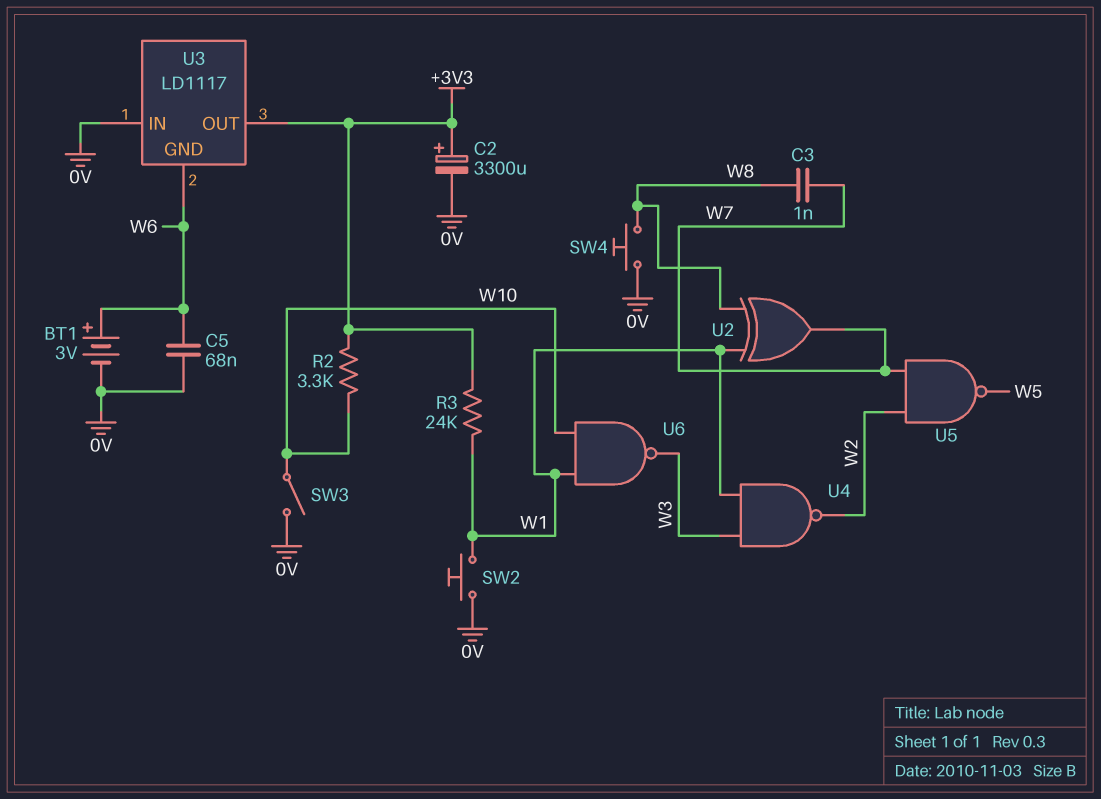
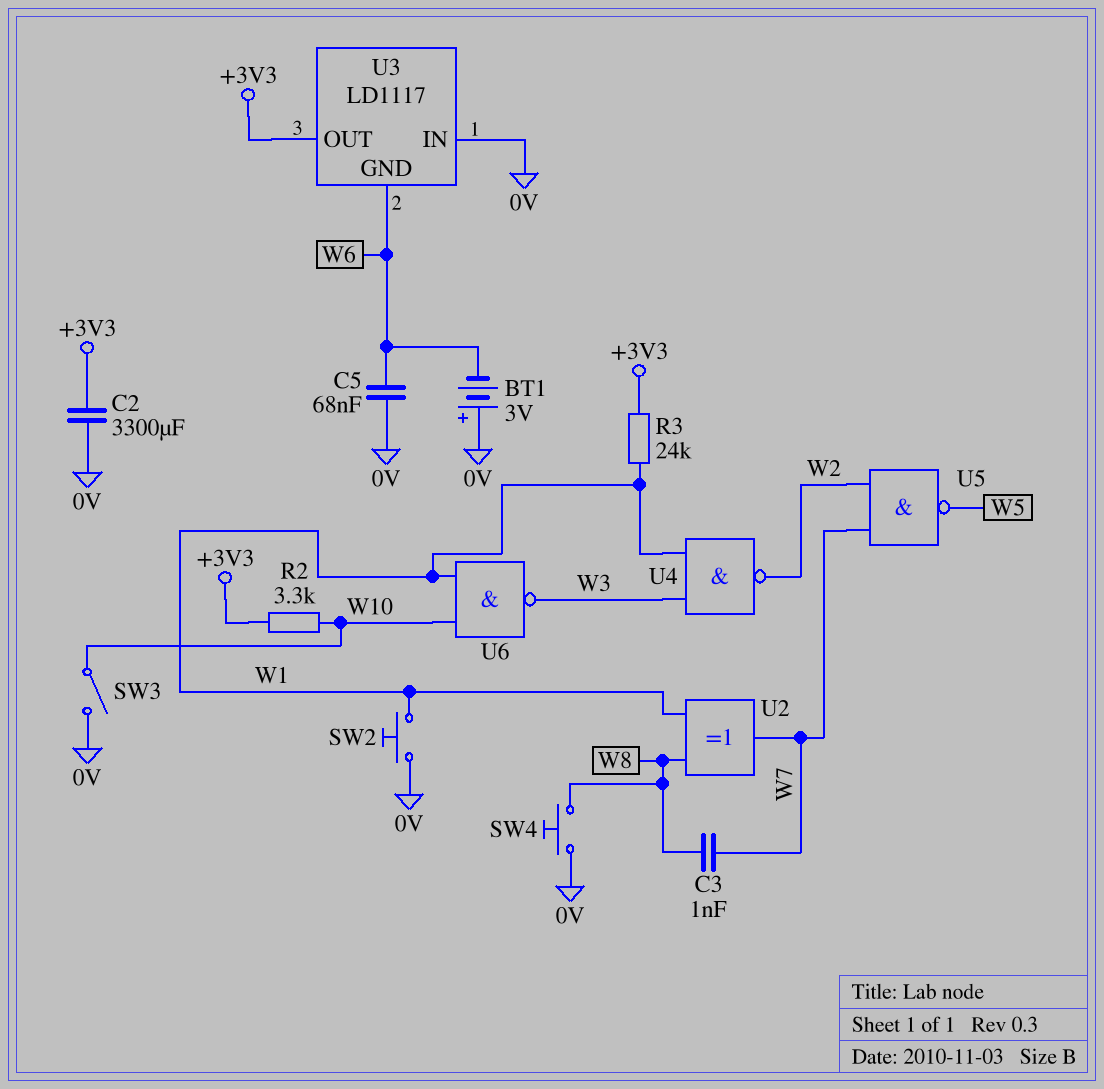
BT1: 3V (plus W6, minus 0V) -> 3V (plus 0V, minus W6)
C2: 3300uF (plus +3V3, minus 0V) -> 3300uF (+3V3, 0V)

